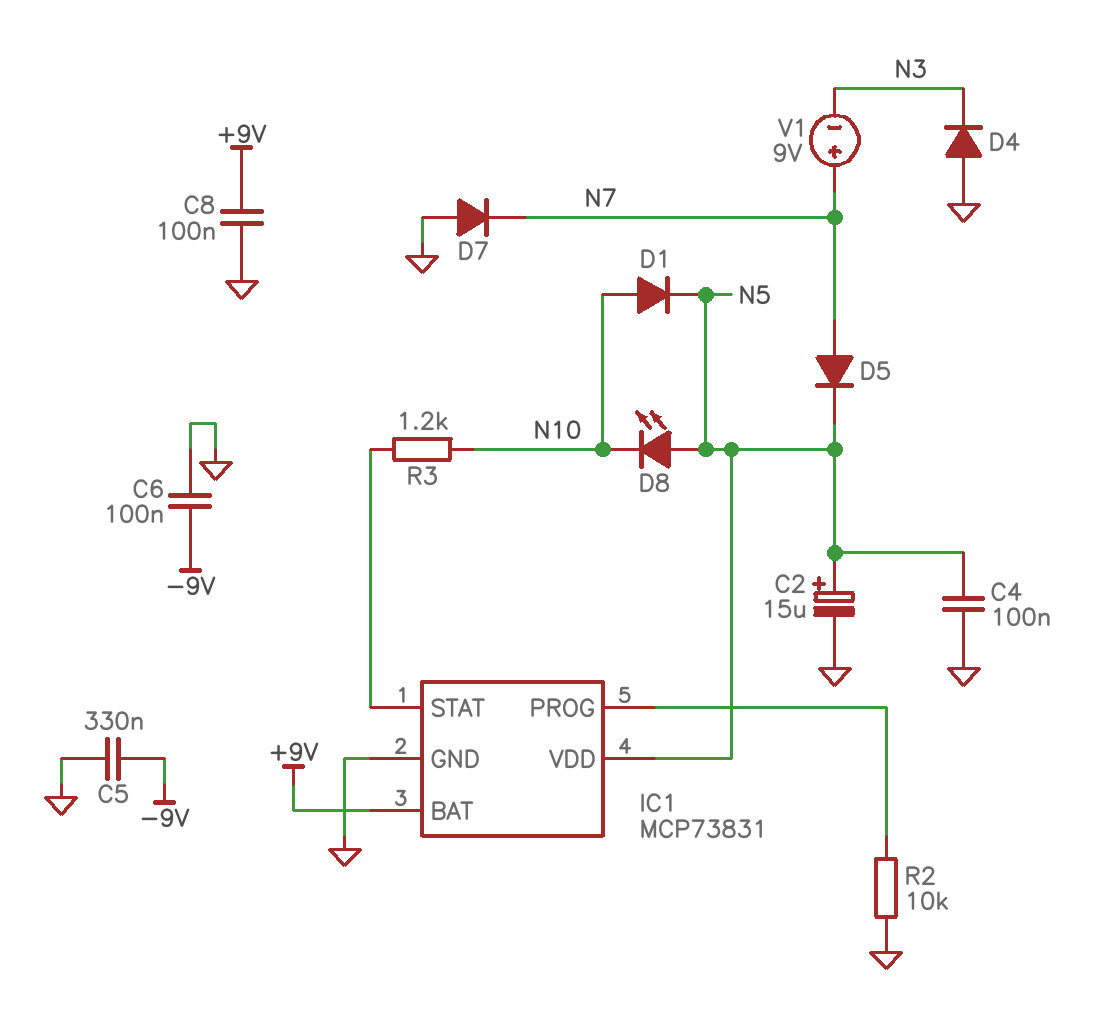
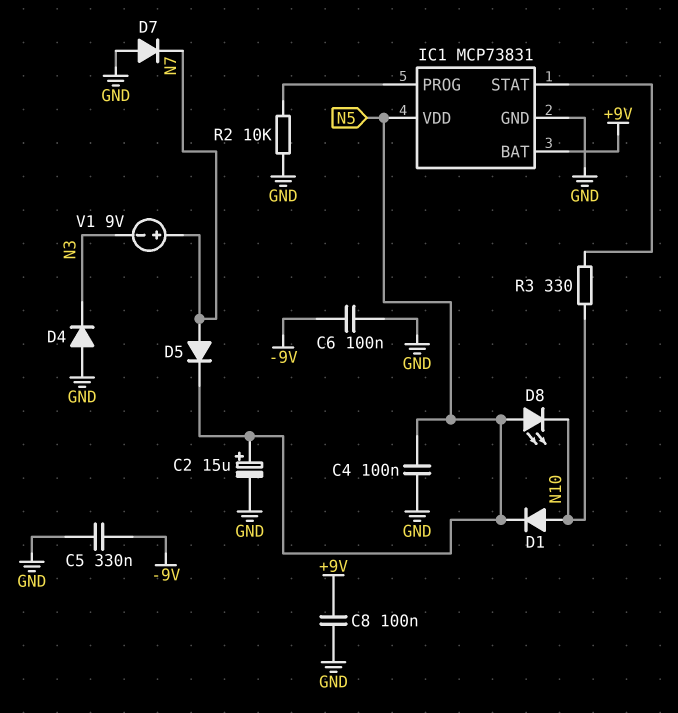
R3: 1.2k (IC1/STAT, N10) -> 330 (IC1/STAT, N10)

